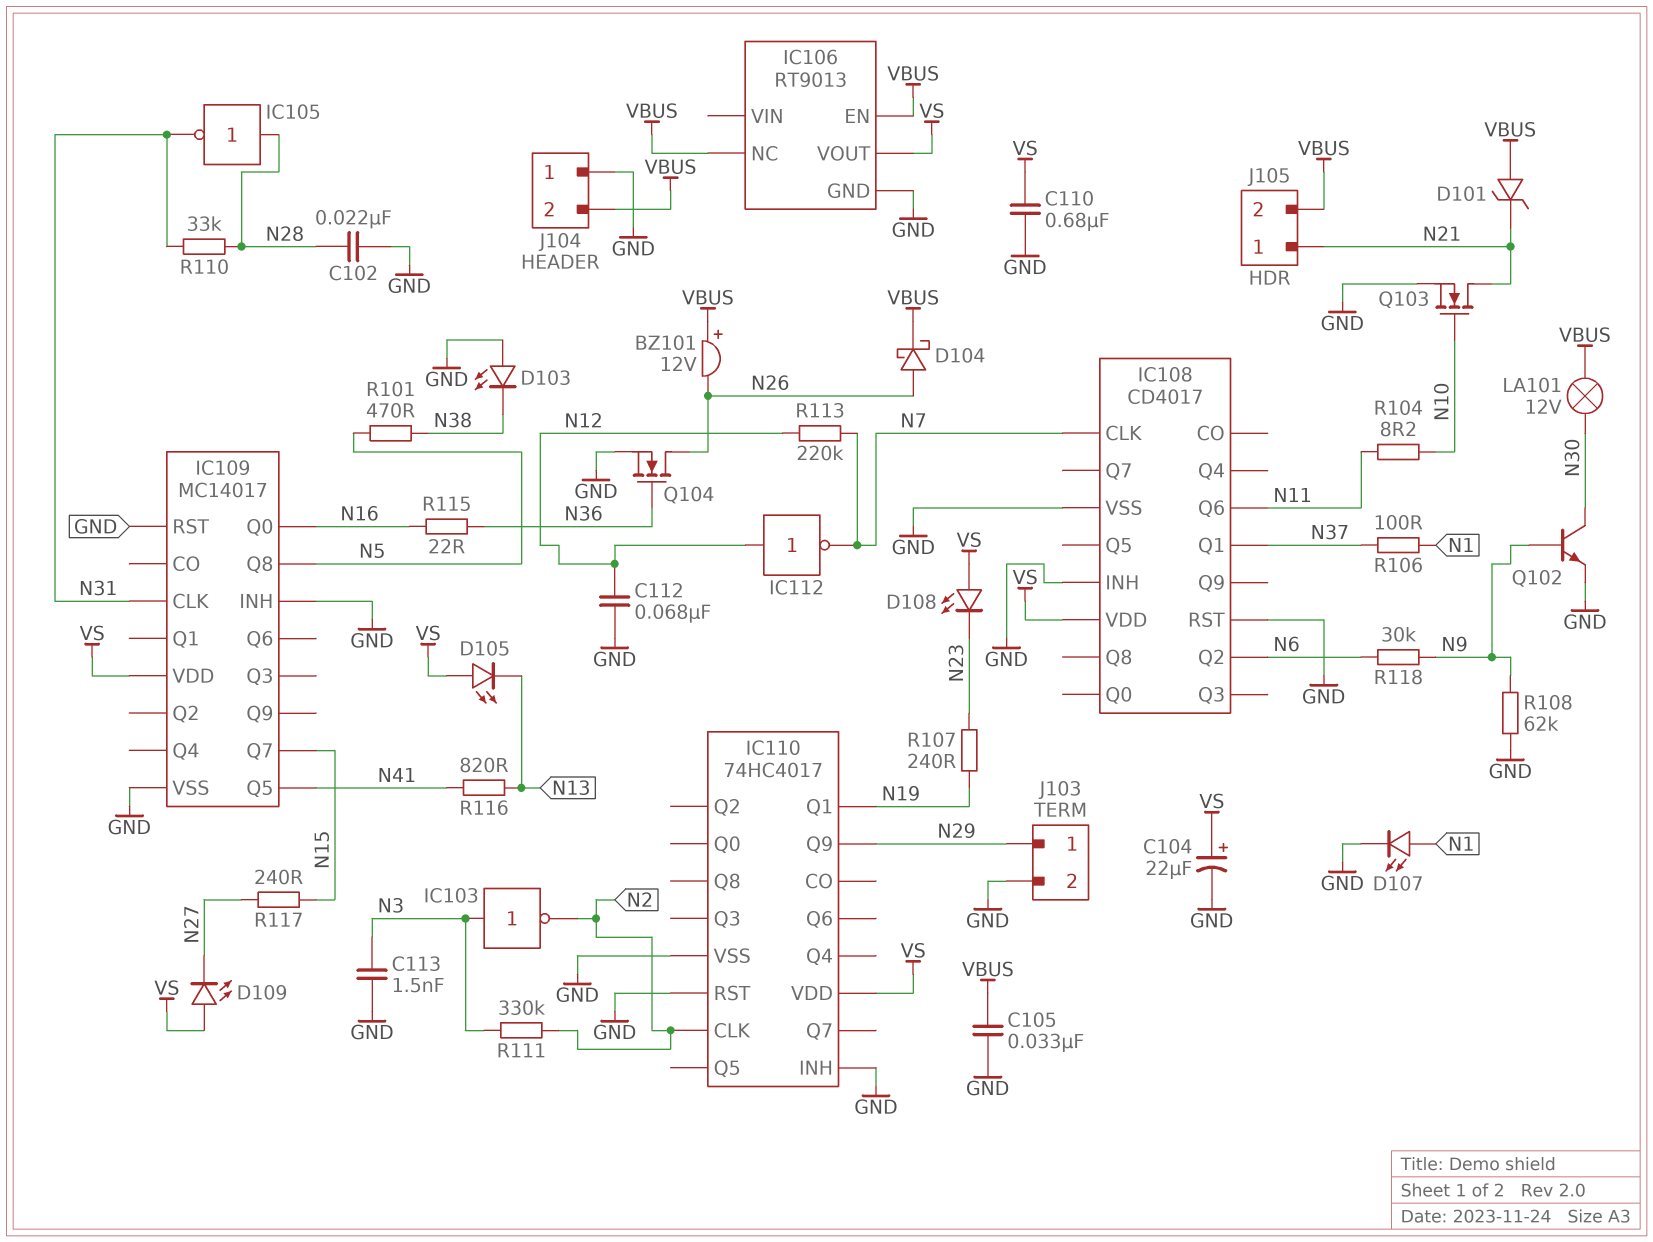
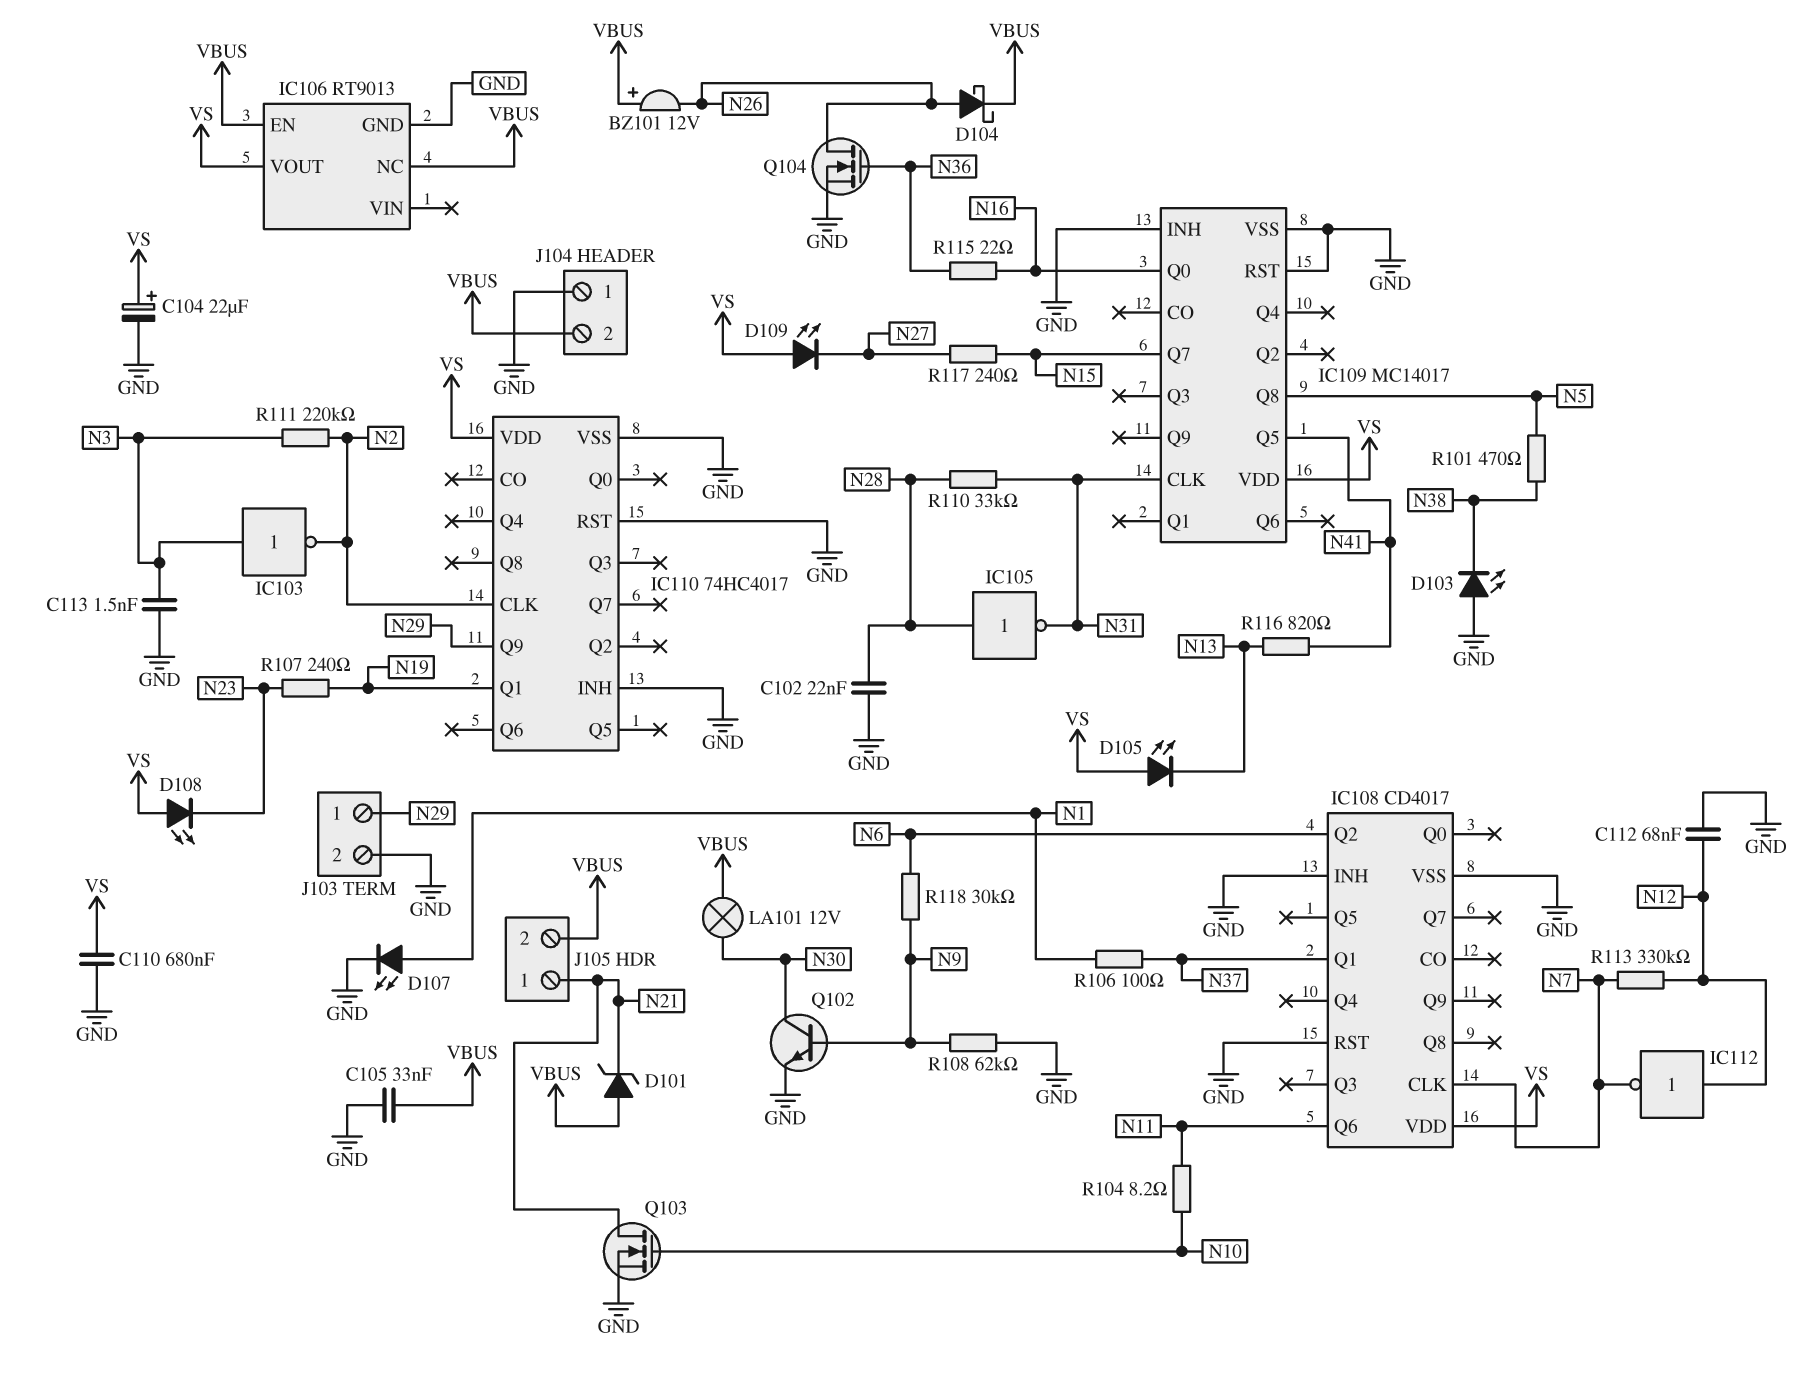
R111: 330k (N2, N3) -> 220k (N2, N3)
R113: 220k (N7, N12) -> 330k (N7, N12)

